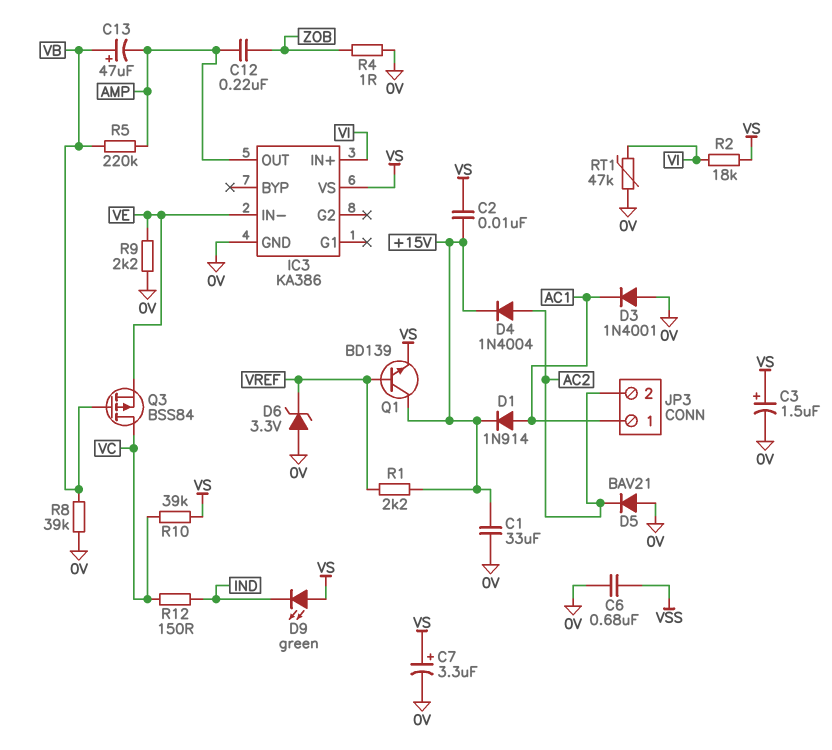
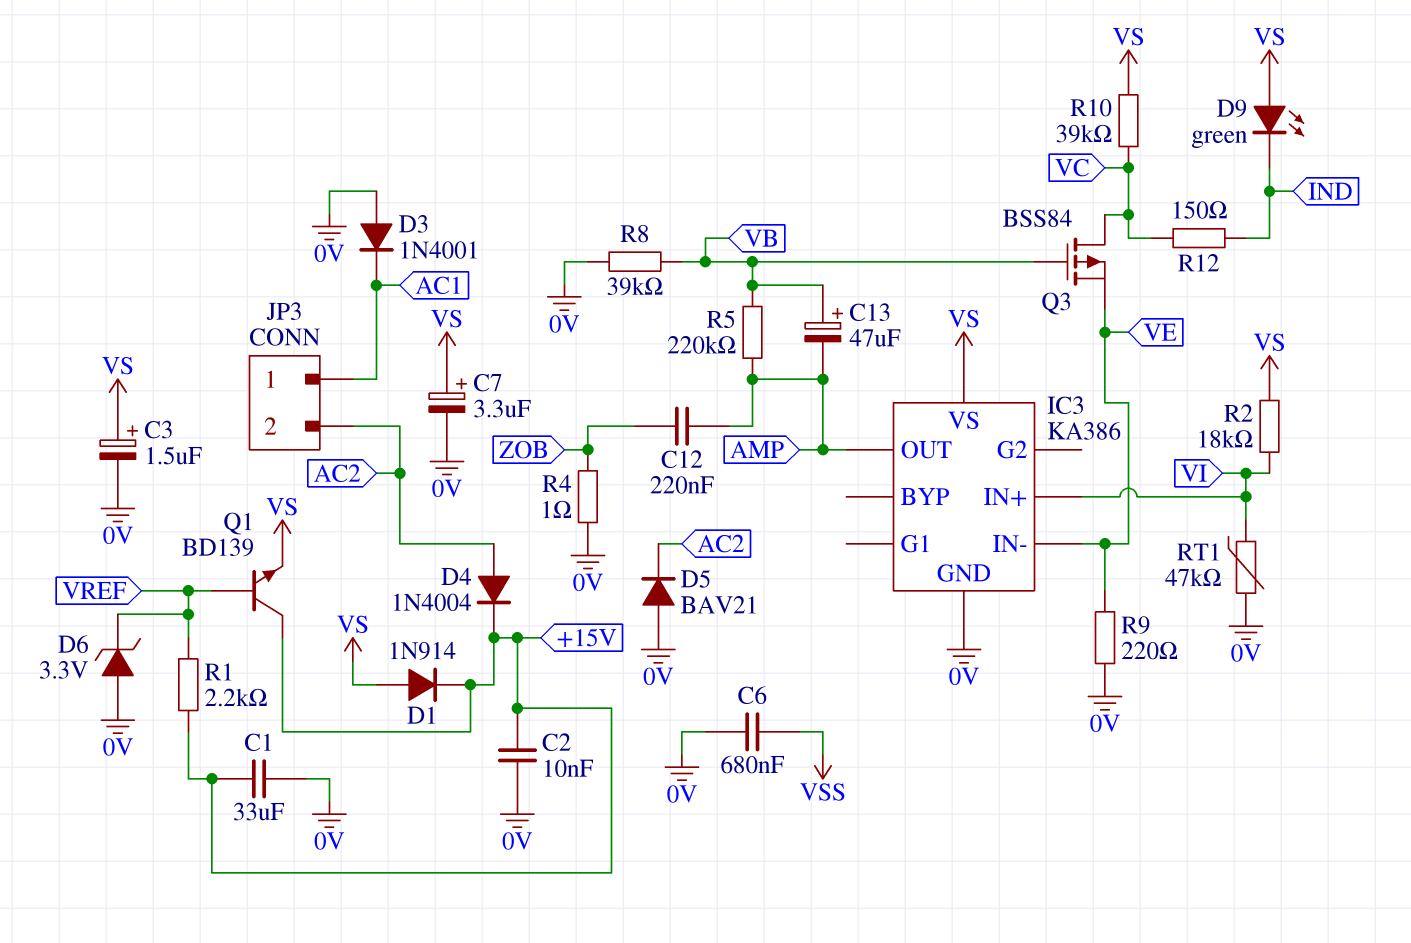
C2: 10nF (+15V, VS) -> 10nF (+15V, 0V)
D1: diode 1N914 (A AC1, K +15V) -> diode 1N914 (A VS, K +15V)
R9: 2.2k (0V, VE) -> 220 (0V, VE)

